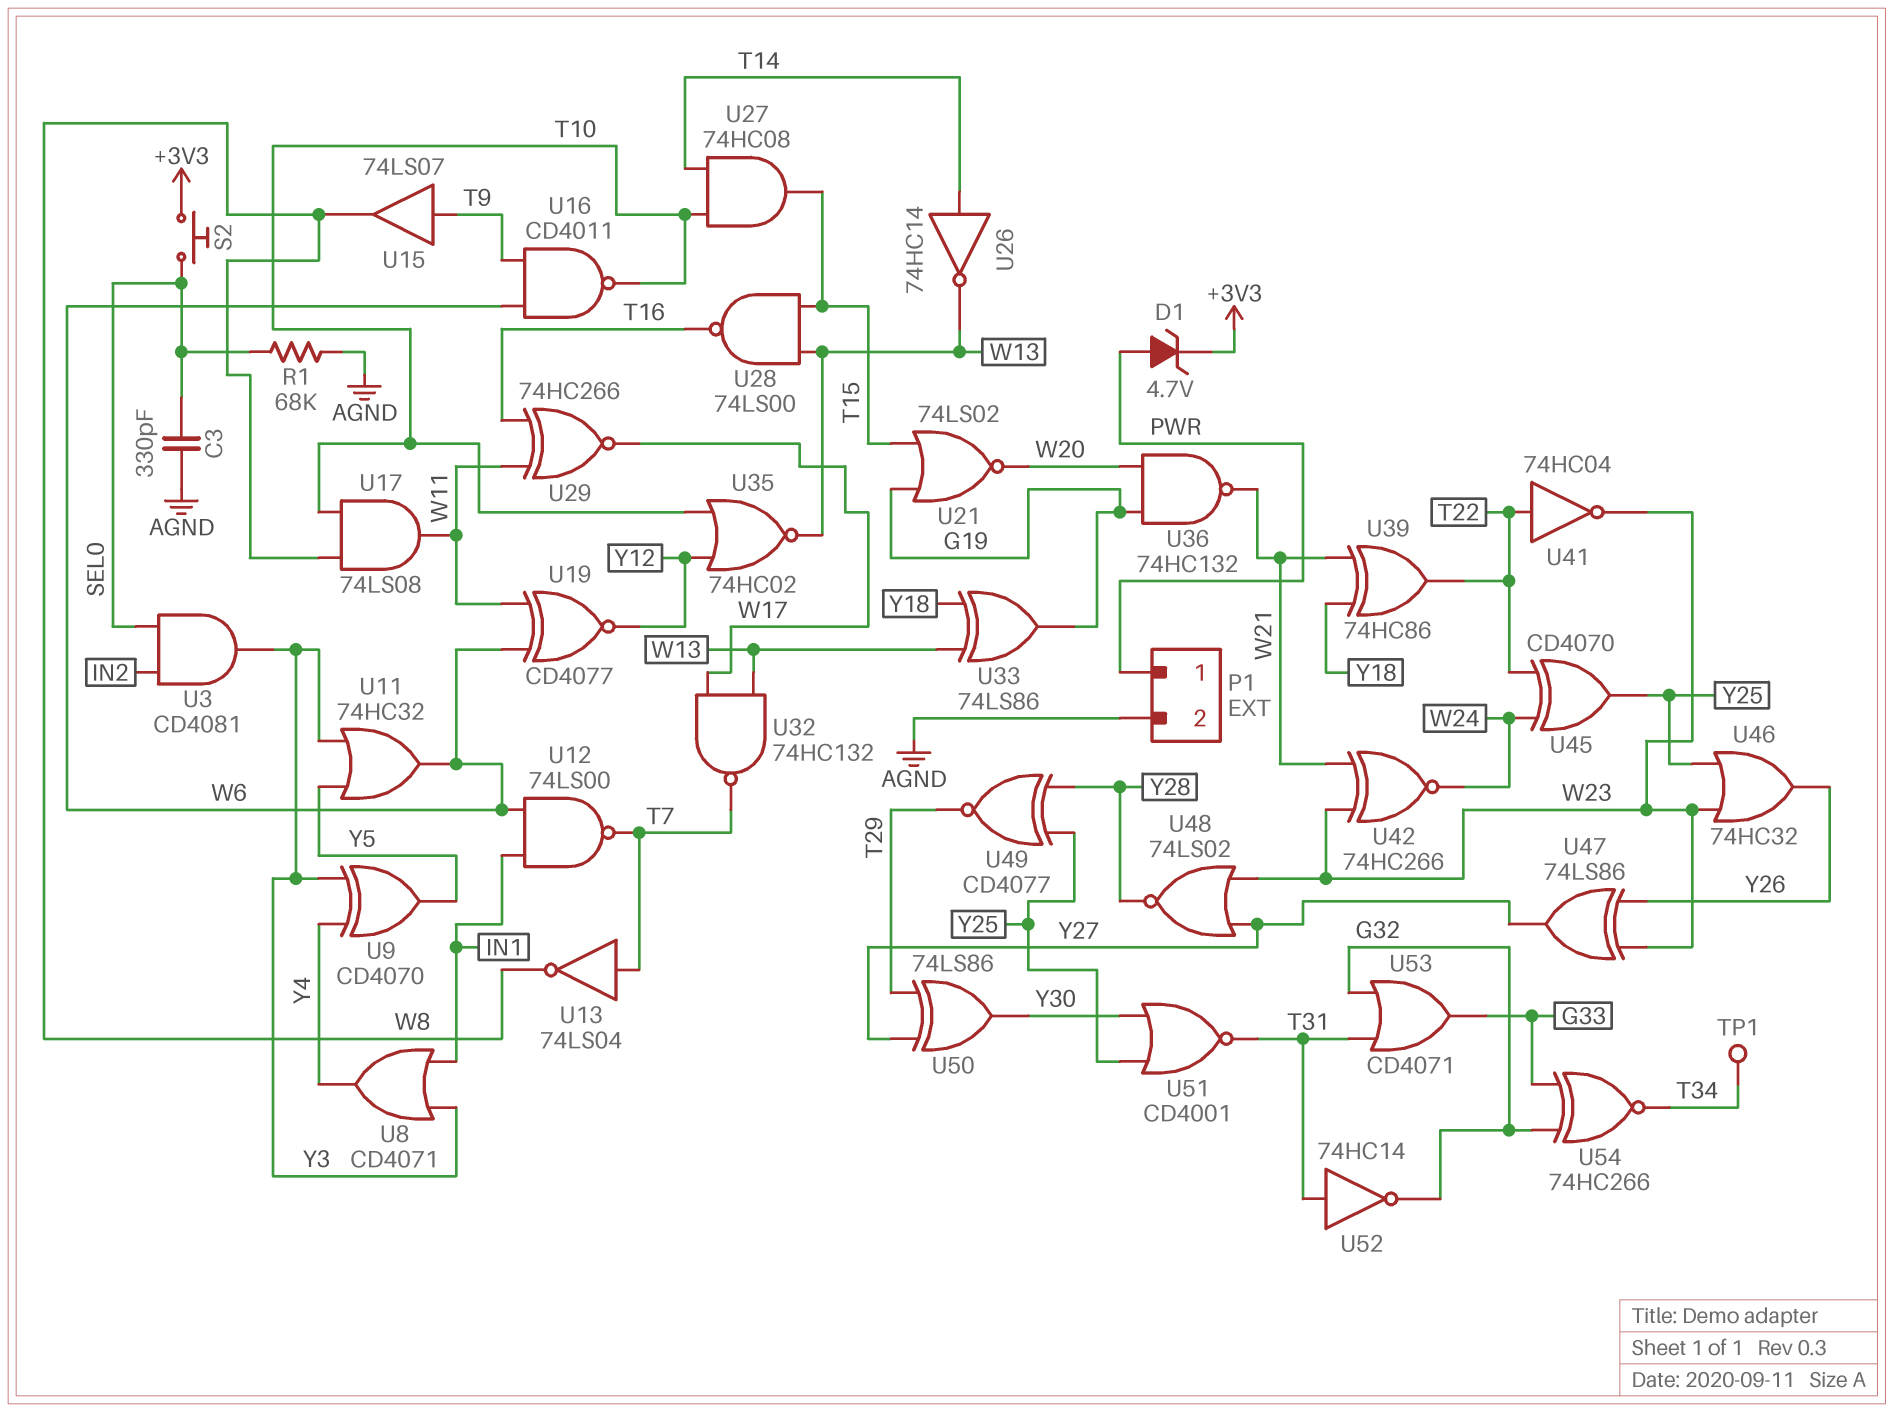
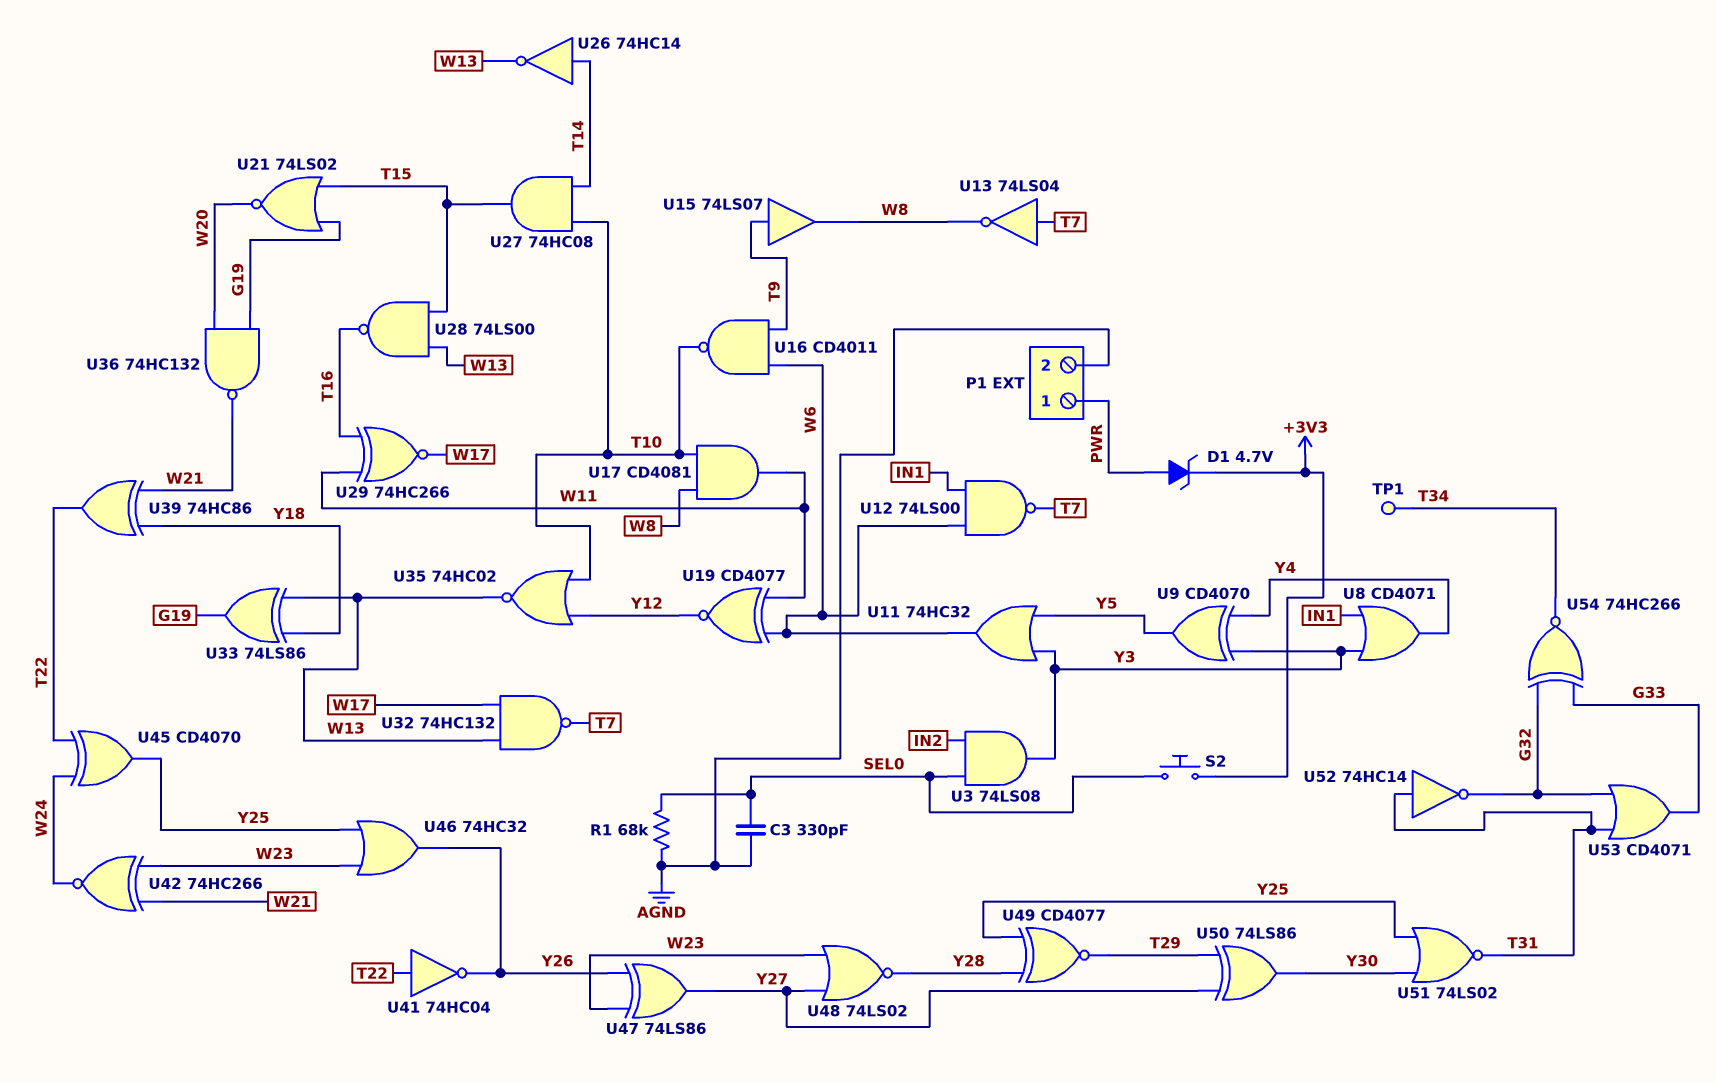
U3: AND CD4081 (in IN2, in SEL0, out Y3) -> AND 74LS08 (in IN2, in SEL0, out Y3)
U17: AND 74LS08 (in T10, in W8, out W11) -> AND CD4081 (in T10, in W8, out W11)
U41: NOT 74HC04 (in T22, out W23) -> NOT 74HC04 (in T22, out Y26)
U51: NOR CD4001 (in Y25, in Y30, out T31) -> NOR 74LS02 (in Y25, in Y30, out T31)

